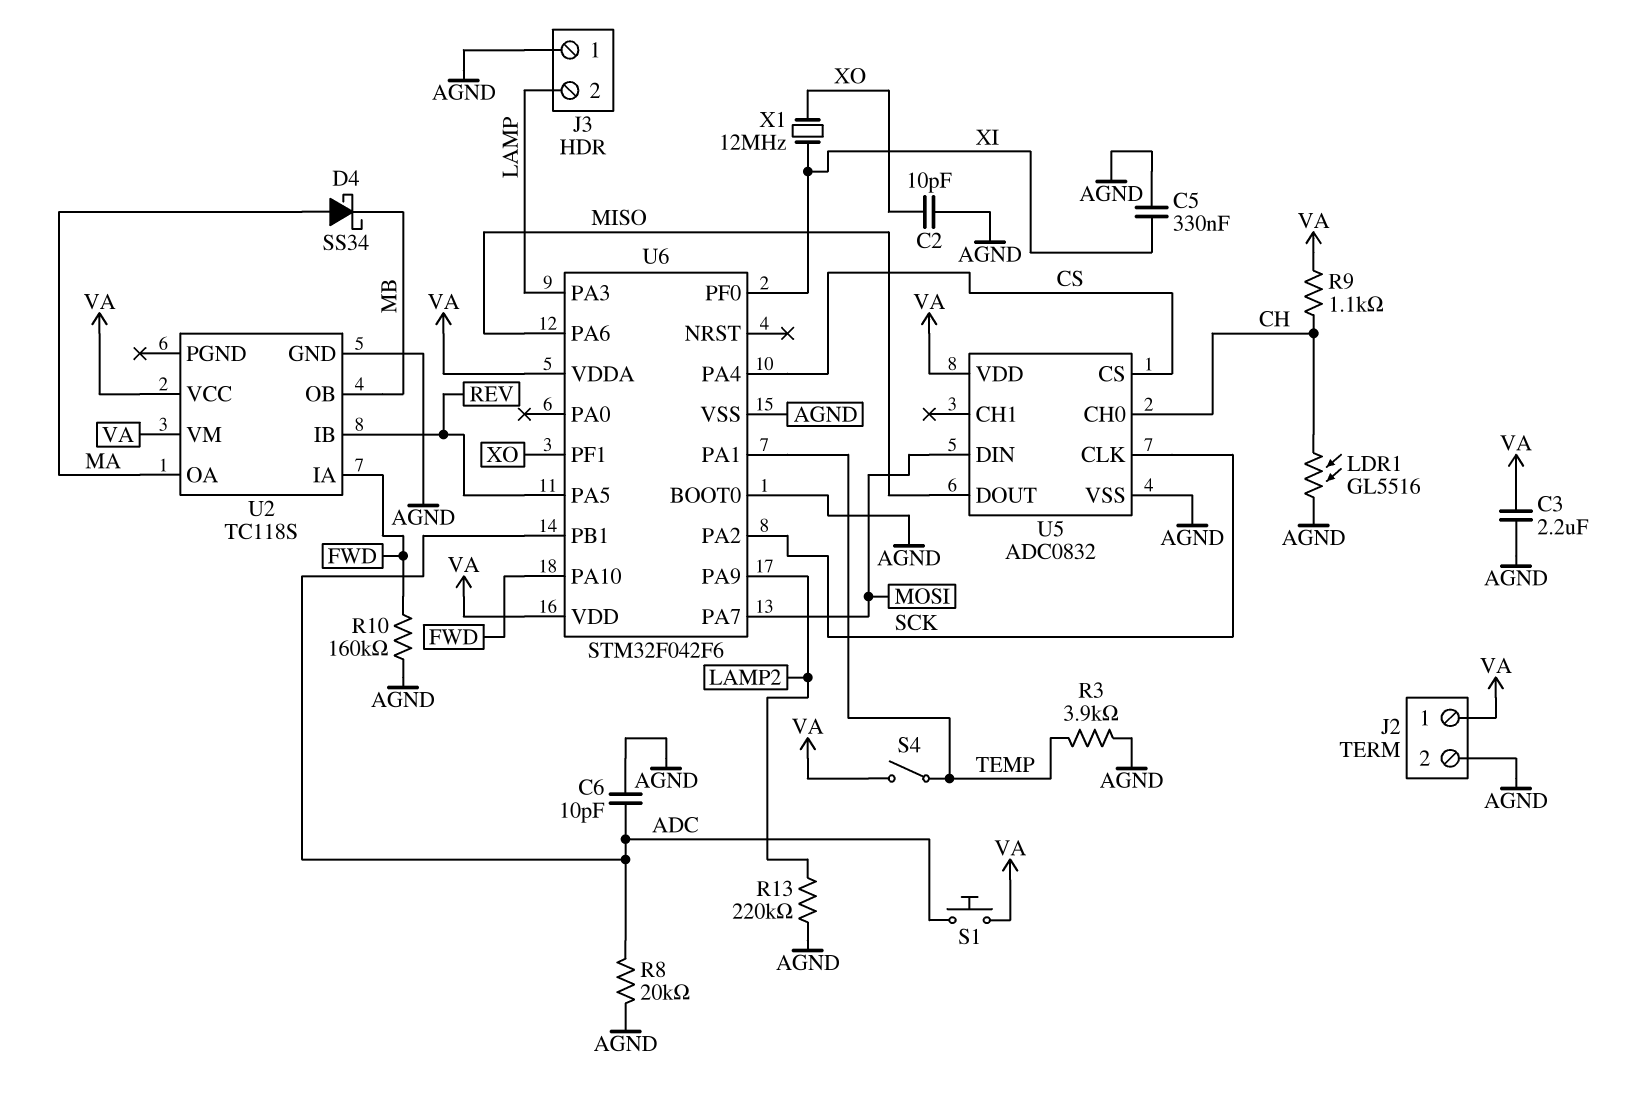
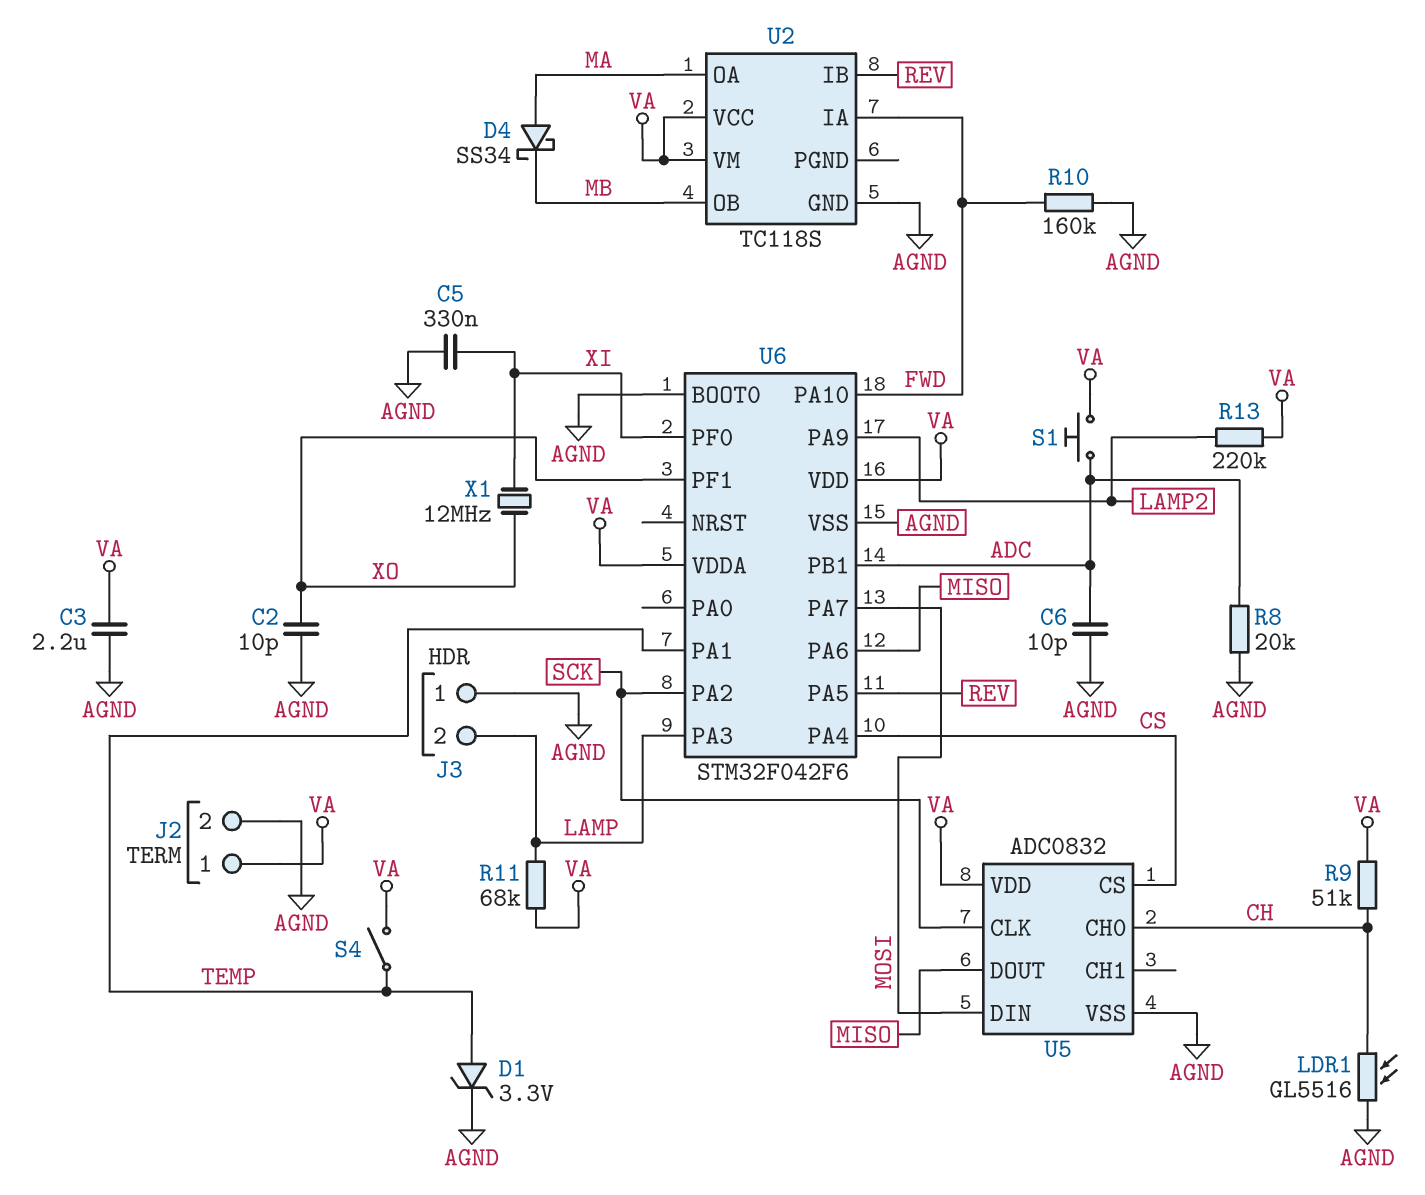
D1: none -> zener 3.3V (A TEMP, K AGND)
R3: 3.9k (AGND, TEMP) -> none
R9: 1.1k (CH, VA) -> 51k (CH, VA)
R11: none -> 68k (LAMP, VA)
R13: 220k (AGND, LAMP2) -> 220k (LAMP2, VA)

